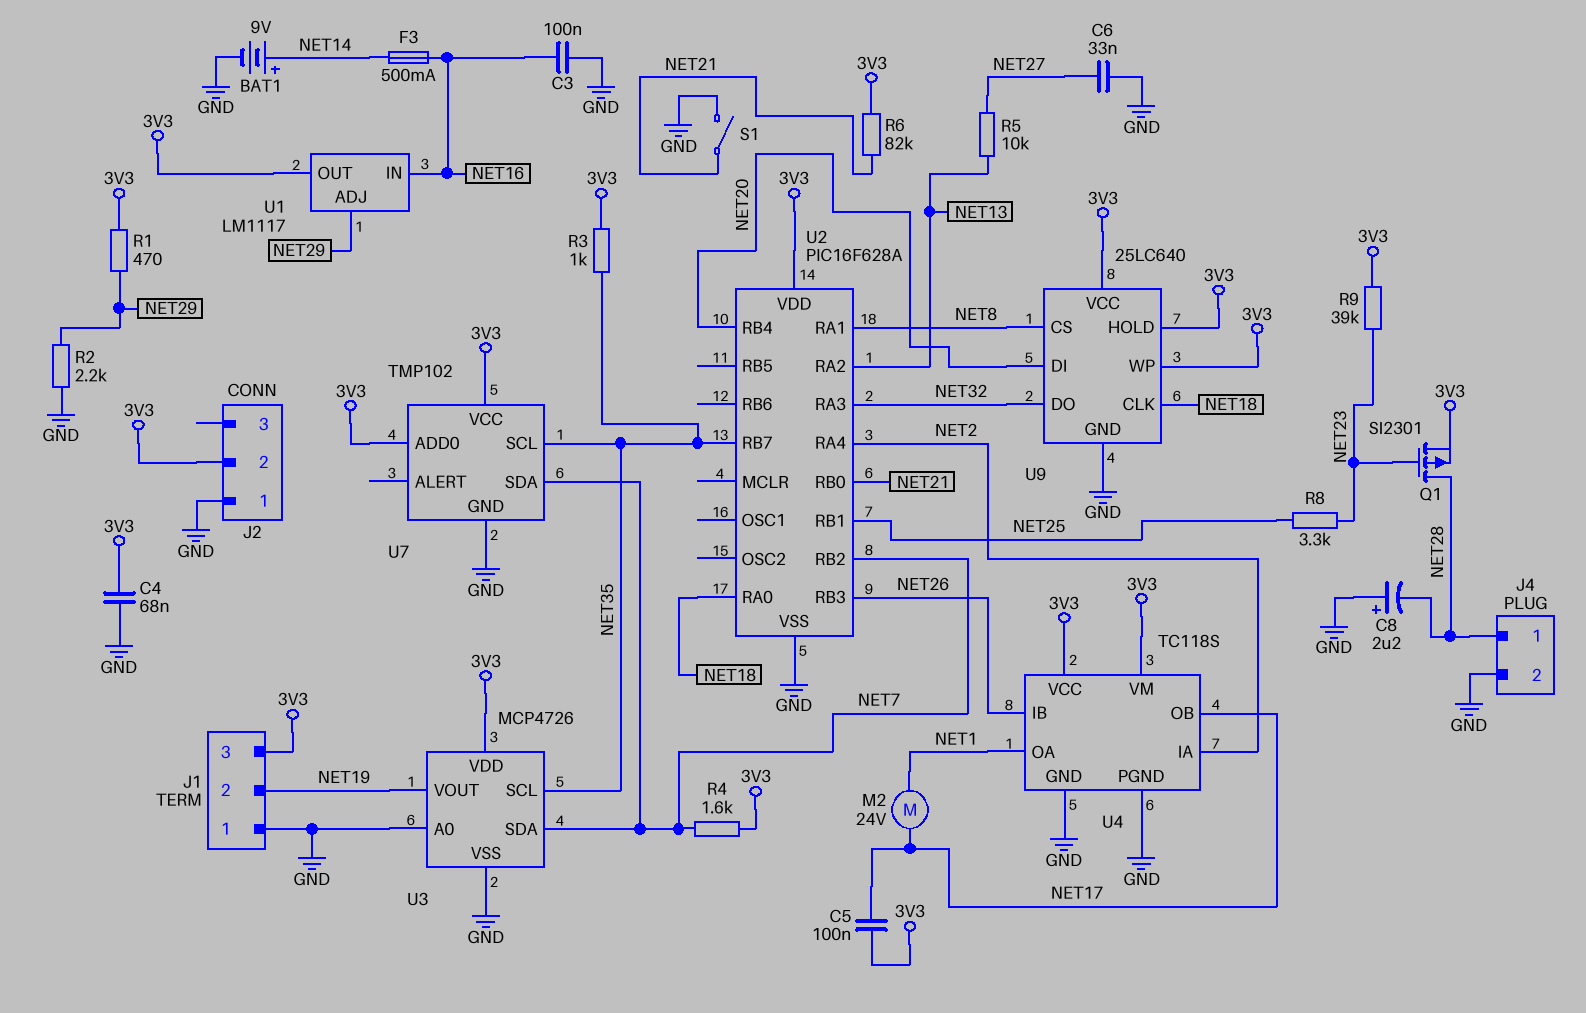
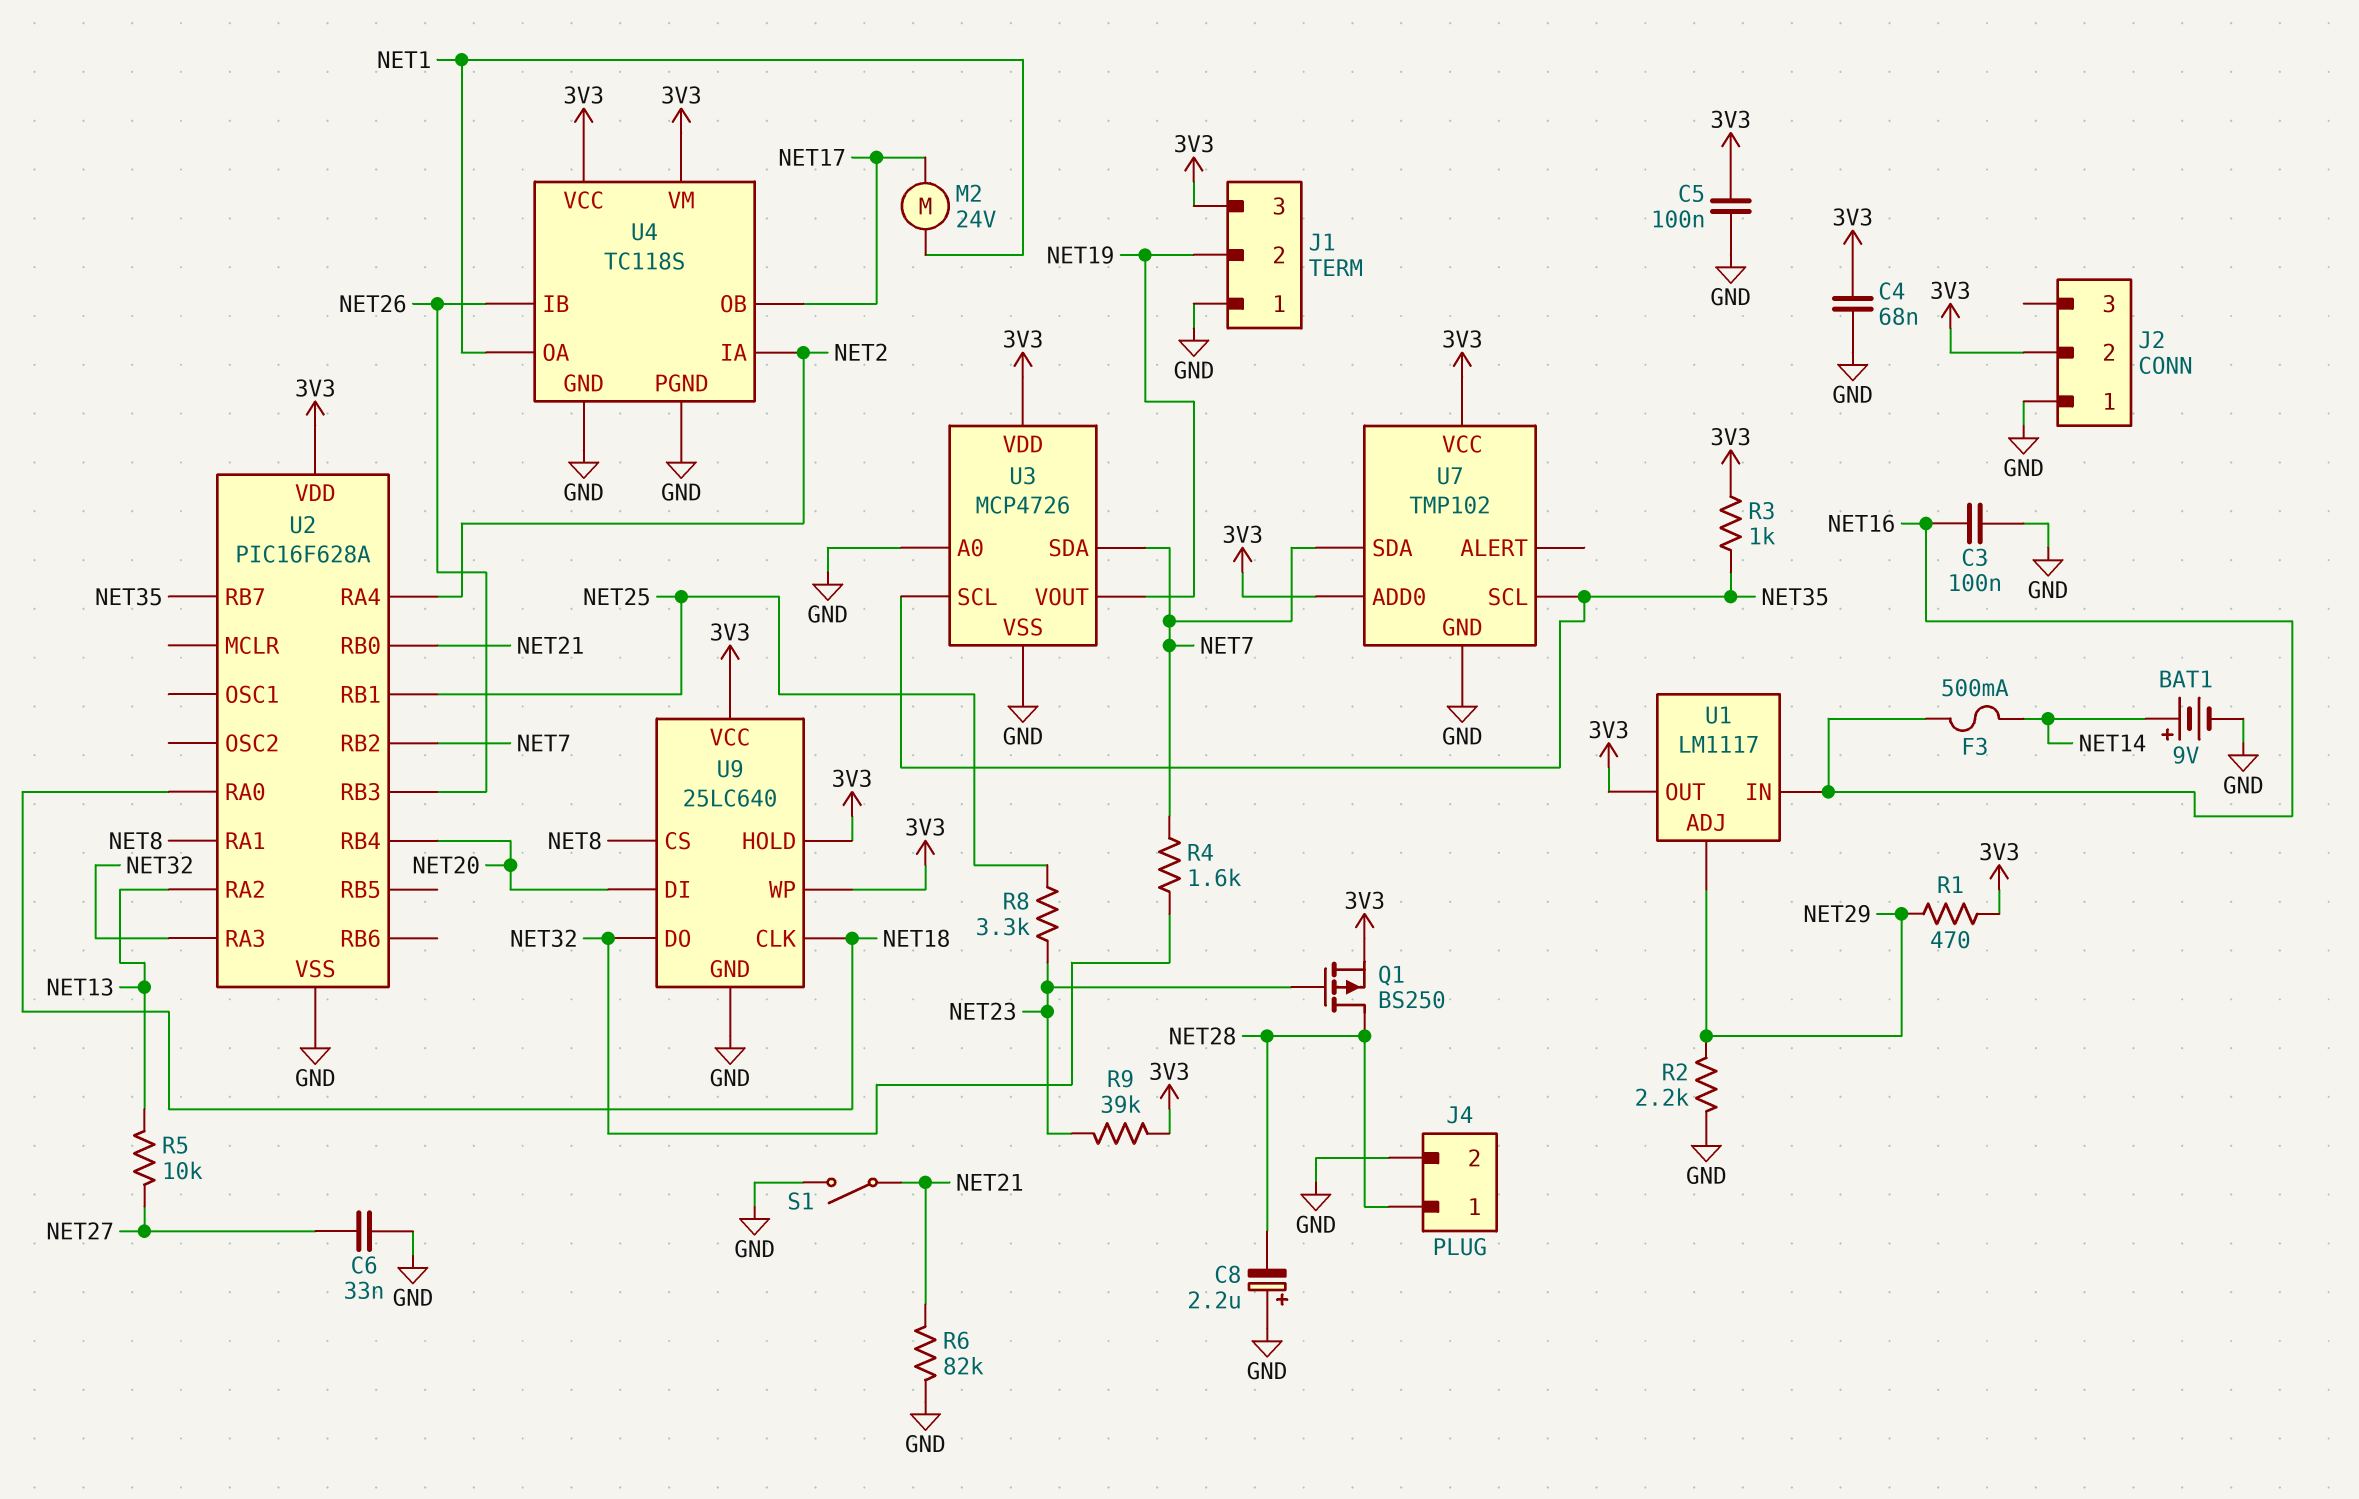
C5: 100nF (3V3, NET17) -> 100nF (3V3, GND)
Q1: PMOS SI2301 (G NET23, D NET28, S 3V3) -> PMOS BS250 (G NET23, D NET28, S 3V3)
R4: 1.6k (3V3, NET7) -> 1.6k (NET7, NET32)
R6: 82k (3V3, NET21) -> 82k (GND, NET21)

